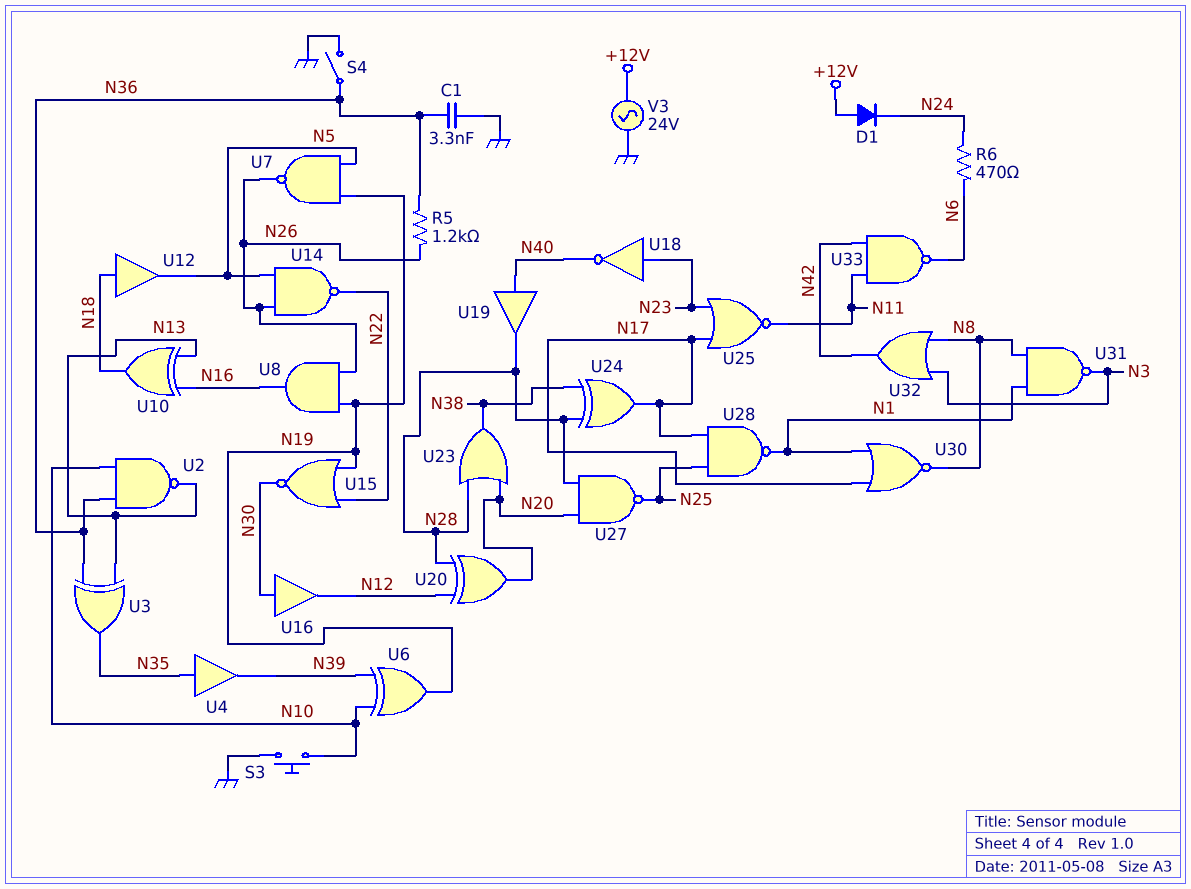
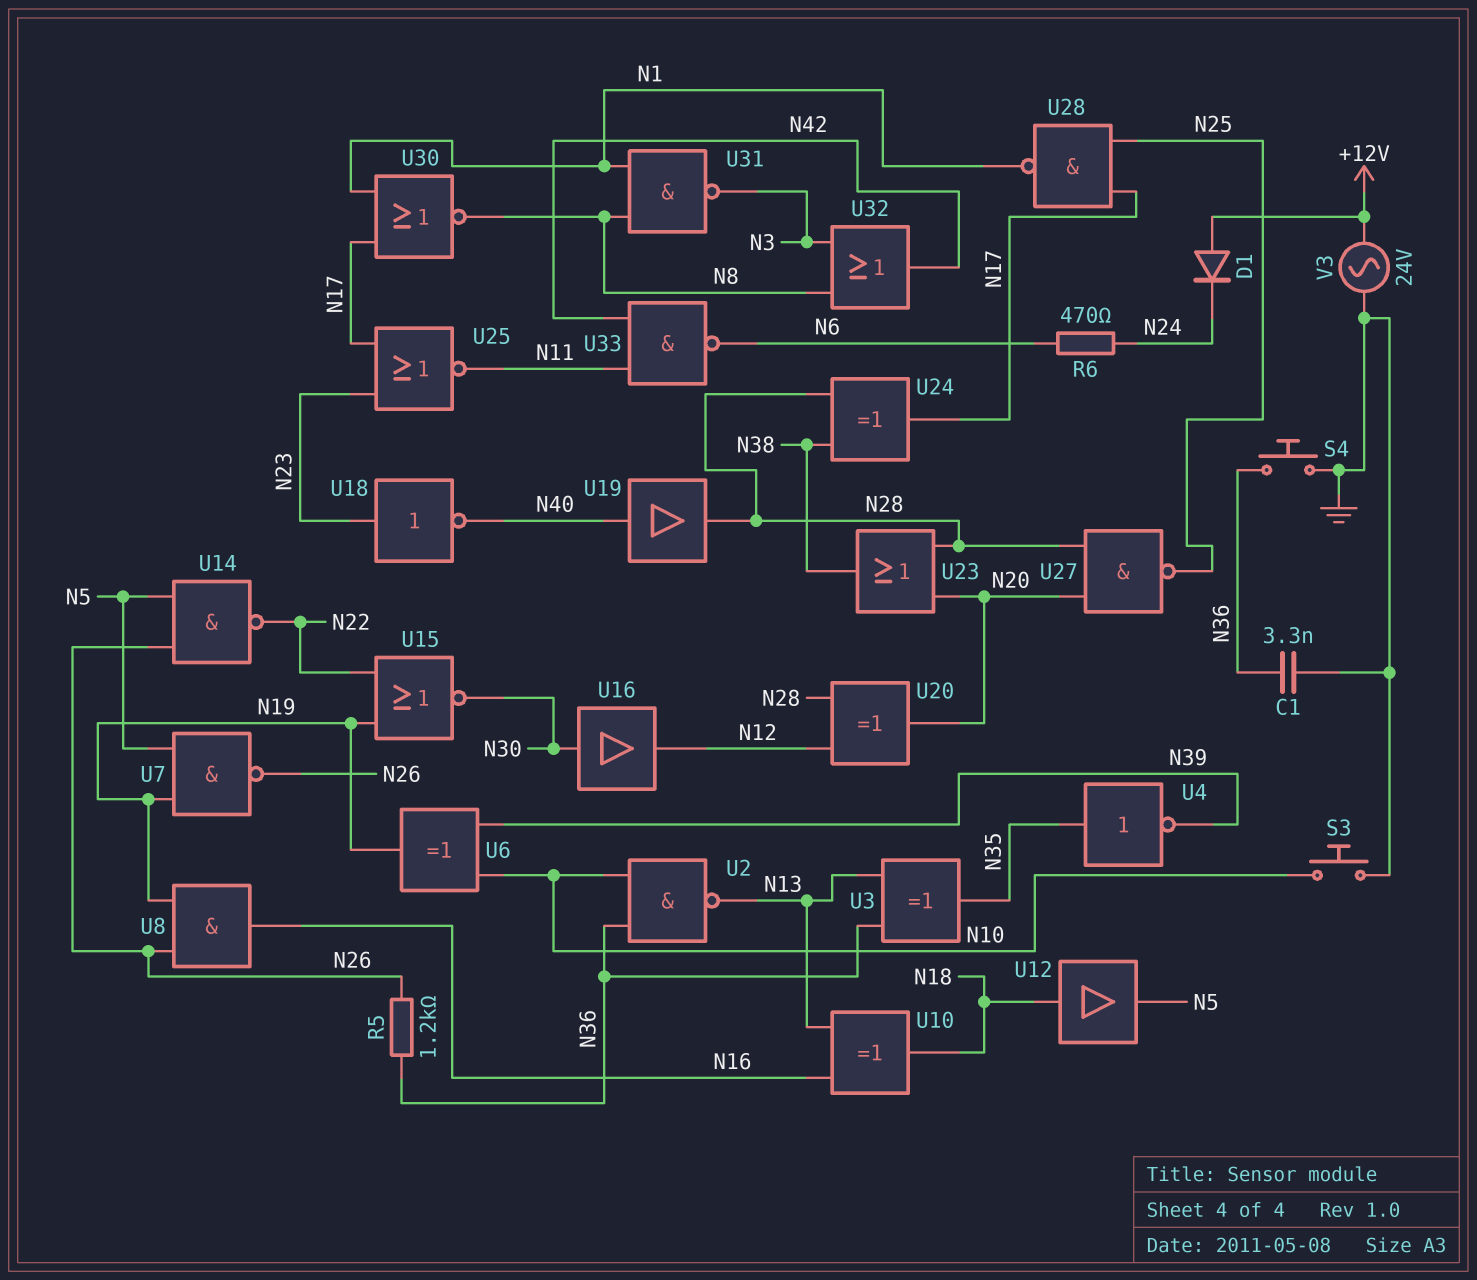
S4: switch (GND, N36) -> button (GND, N36)
U4: buffer (in N35, out N39) -> NOT (in N35, out N39)

